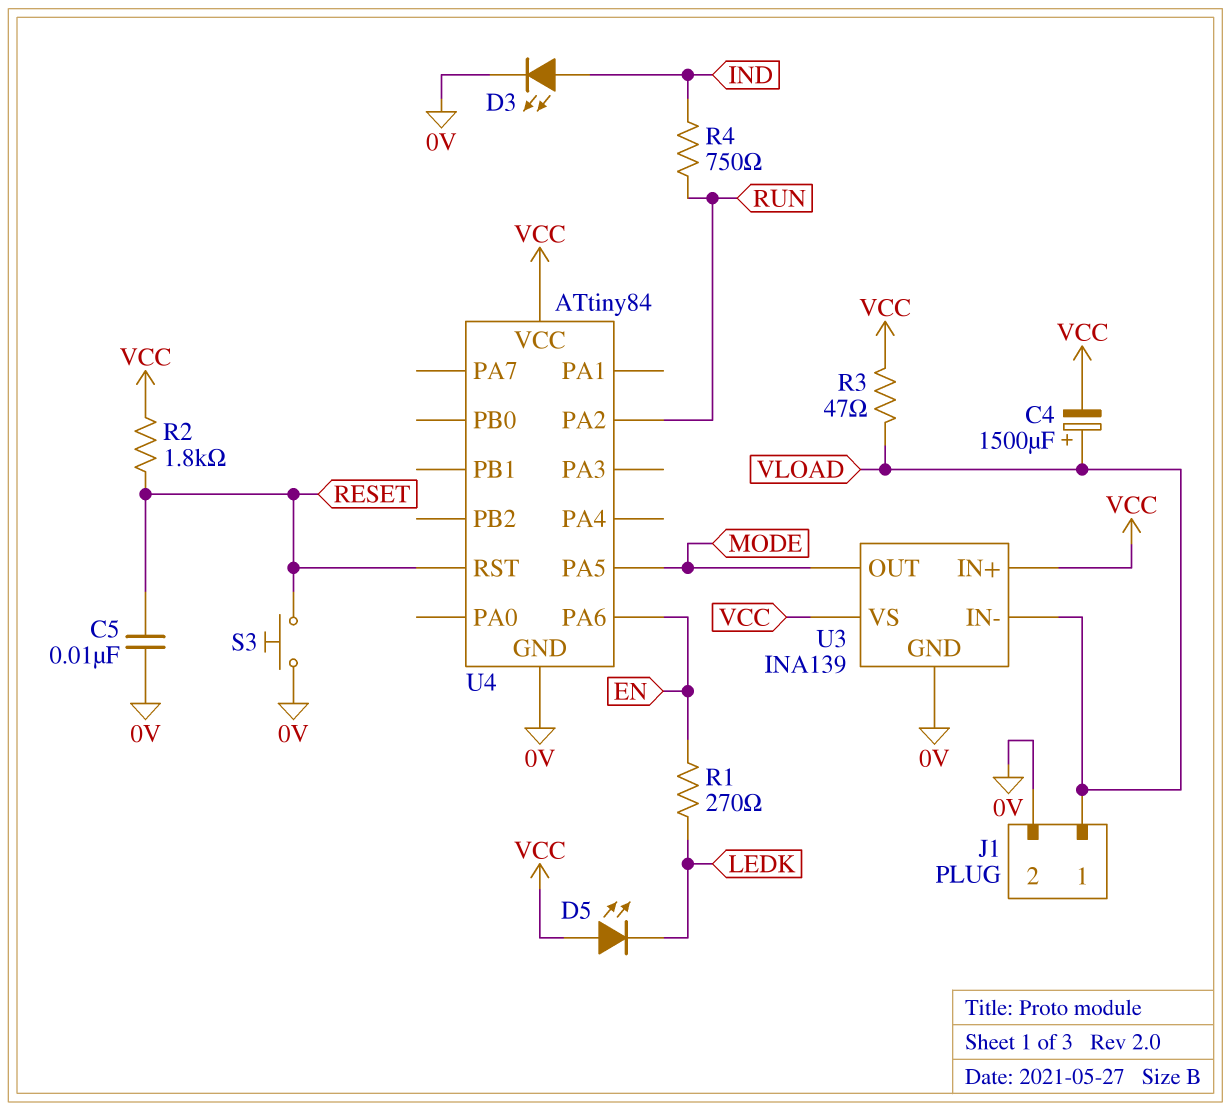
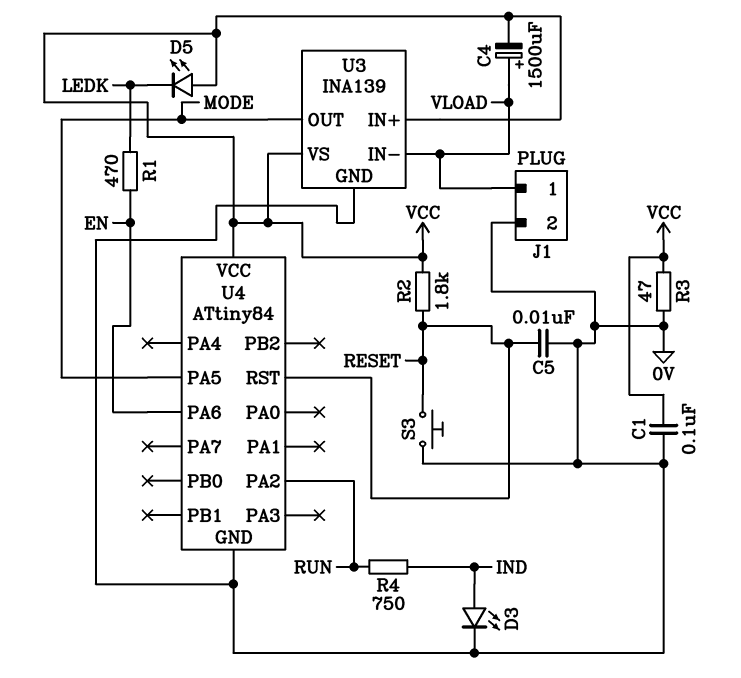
C1: none -> 100nF (0V, VCC)
R1: 270 (EN, LEDK) -> 470 (EN, LEDK)
R3: 47 (VCC, VLOAD) -> 47 (0V, VCC)

